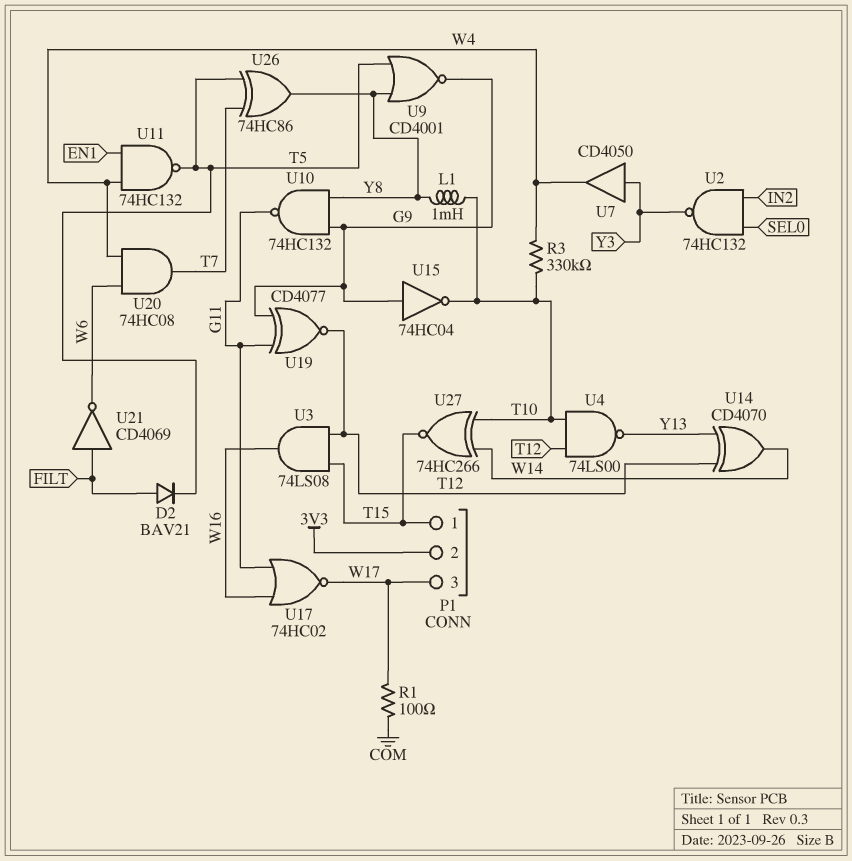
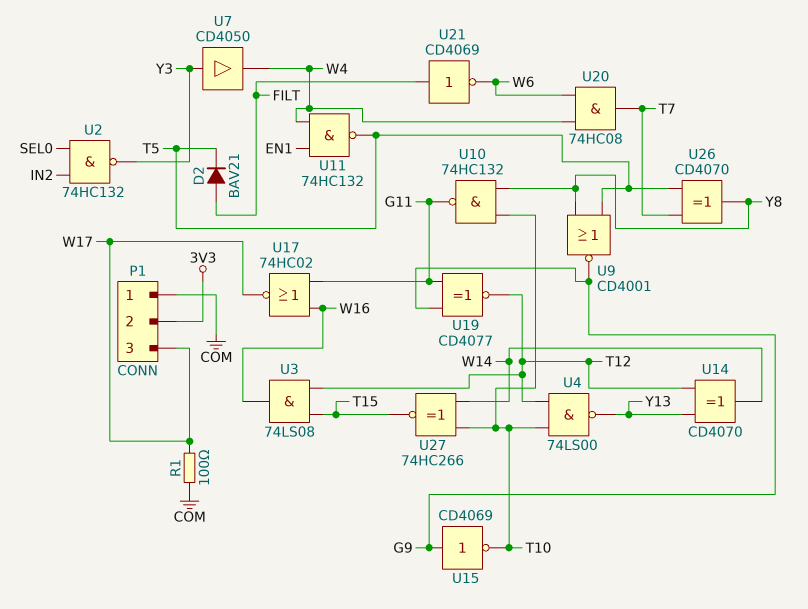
L1: 1mH (T10, Y8) -> none
P1 pin 1: T15 -> COM
R3: 330k (T10, W4) -> none
U10: NAND 74HC132 (in G9, in Y8, out G11) -> NAND 74HC132 (in T10, in Y8, out G11)
U15: NOT 74HC04 (in G9, out T10) -> NOT CD4069 (in G9, out T10)
U26: XOR 74HC86 (in T5, in T7, out Y8) -> XOR CD4070 (in T5, in T7, out Y8)

